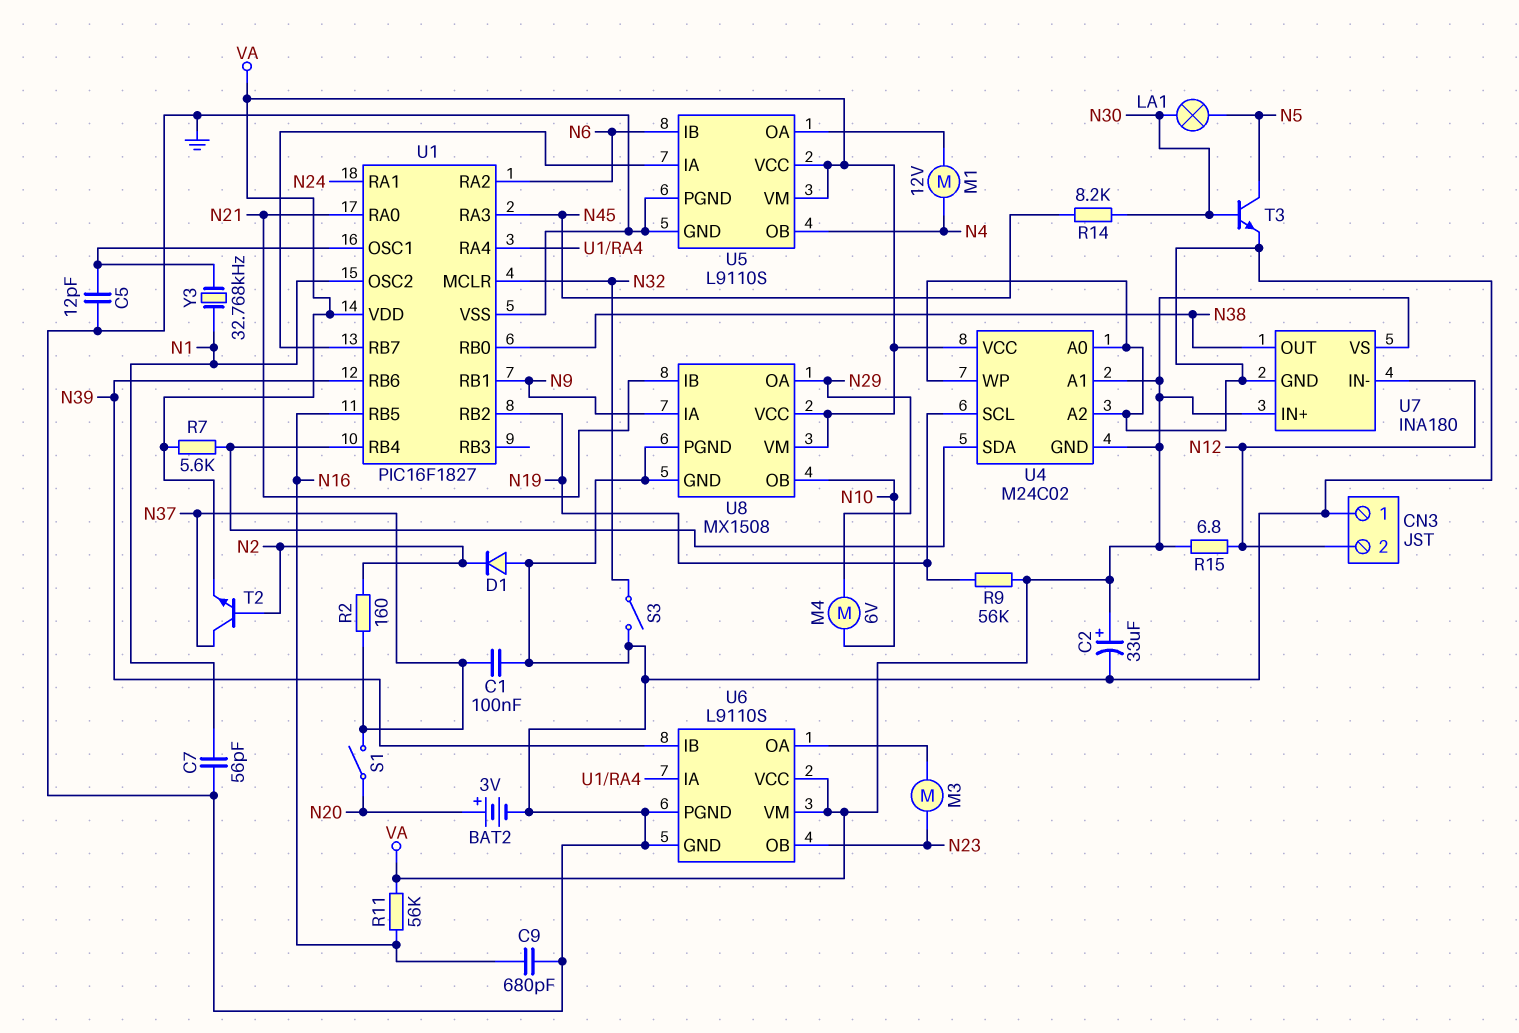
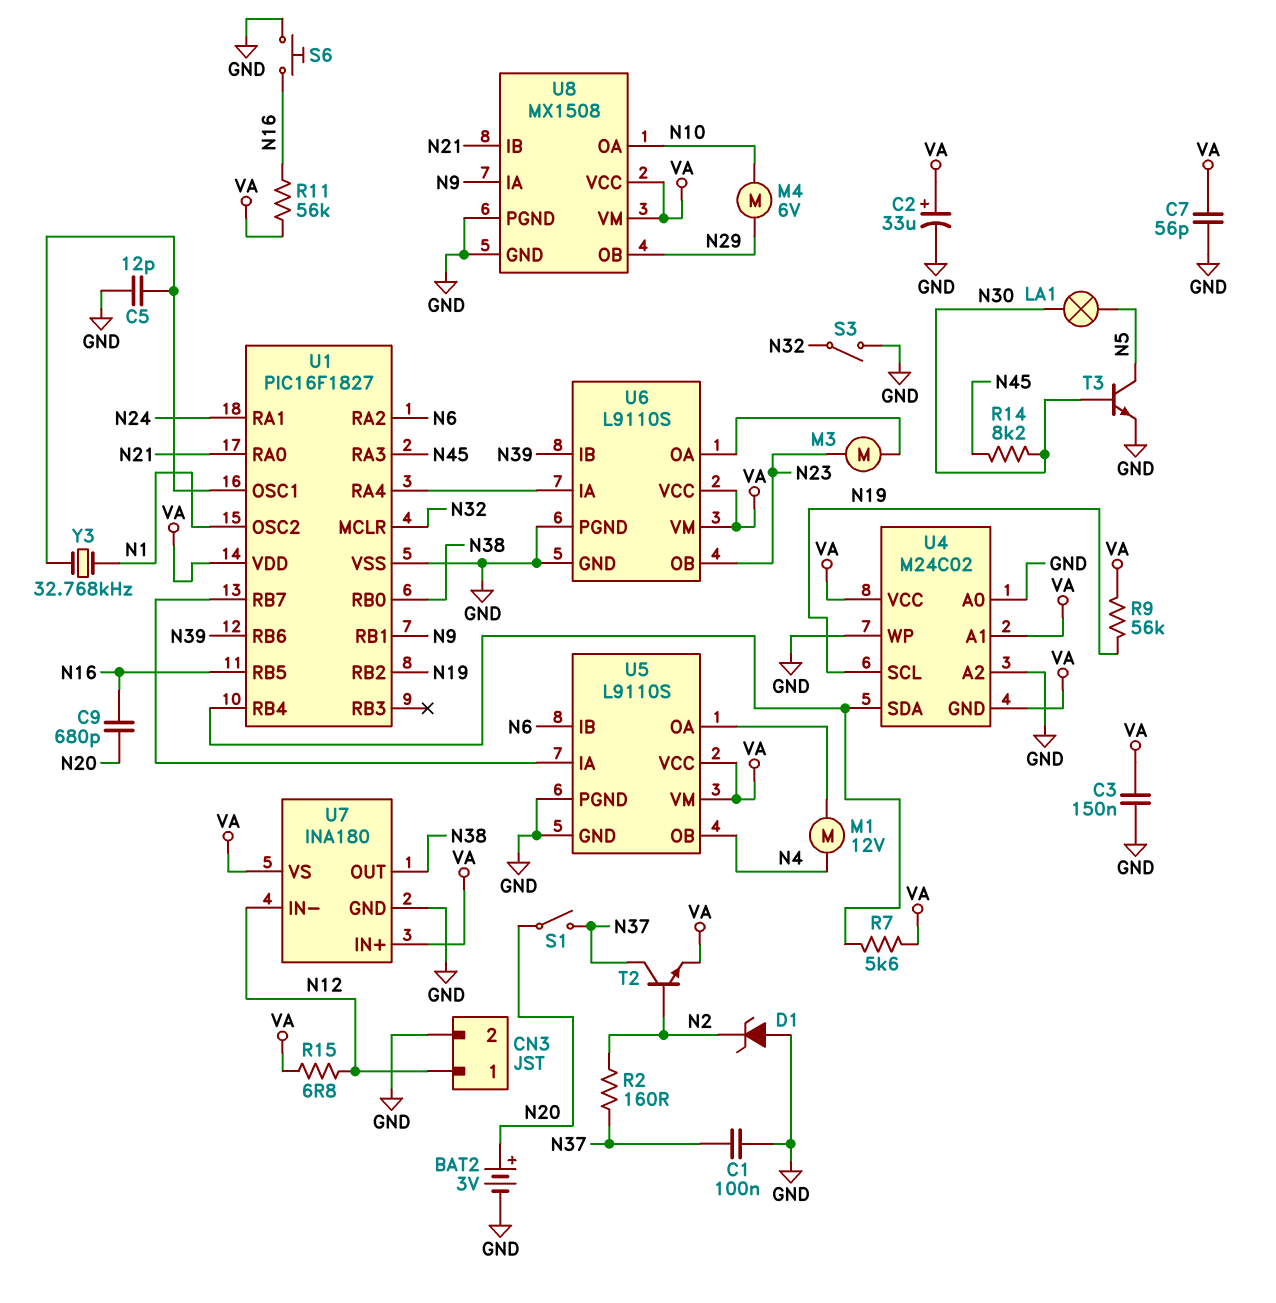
C3: none -> 150nF (GND, VA)
C7: 56pF (GND, N1) -> 56pF (GND, VA)
C9: 680pF (GND, N16) -> 680pF (N16, N20)
CN3 pin 1: GND -> N12
CN3 pin 2: N12 -> GND
D1: diode (A GND, K N2) -> zener (A GND, K N2)
S6: none -> button (GND, N16)
U8 pin OA: N29 -> N10
U8 pin OB: N10 -> N29

